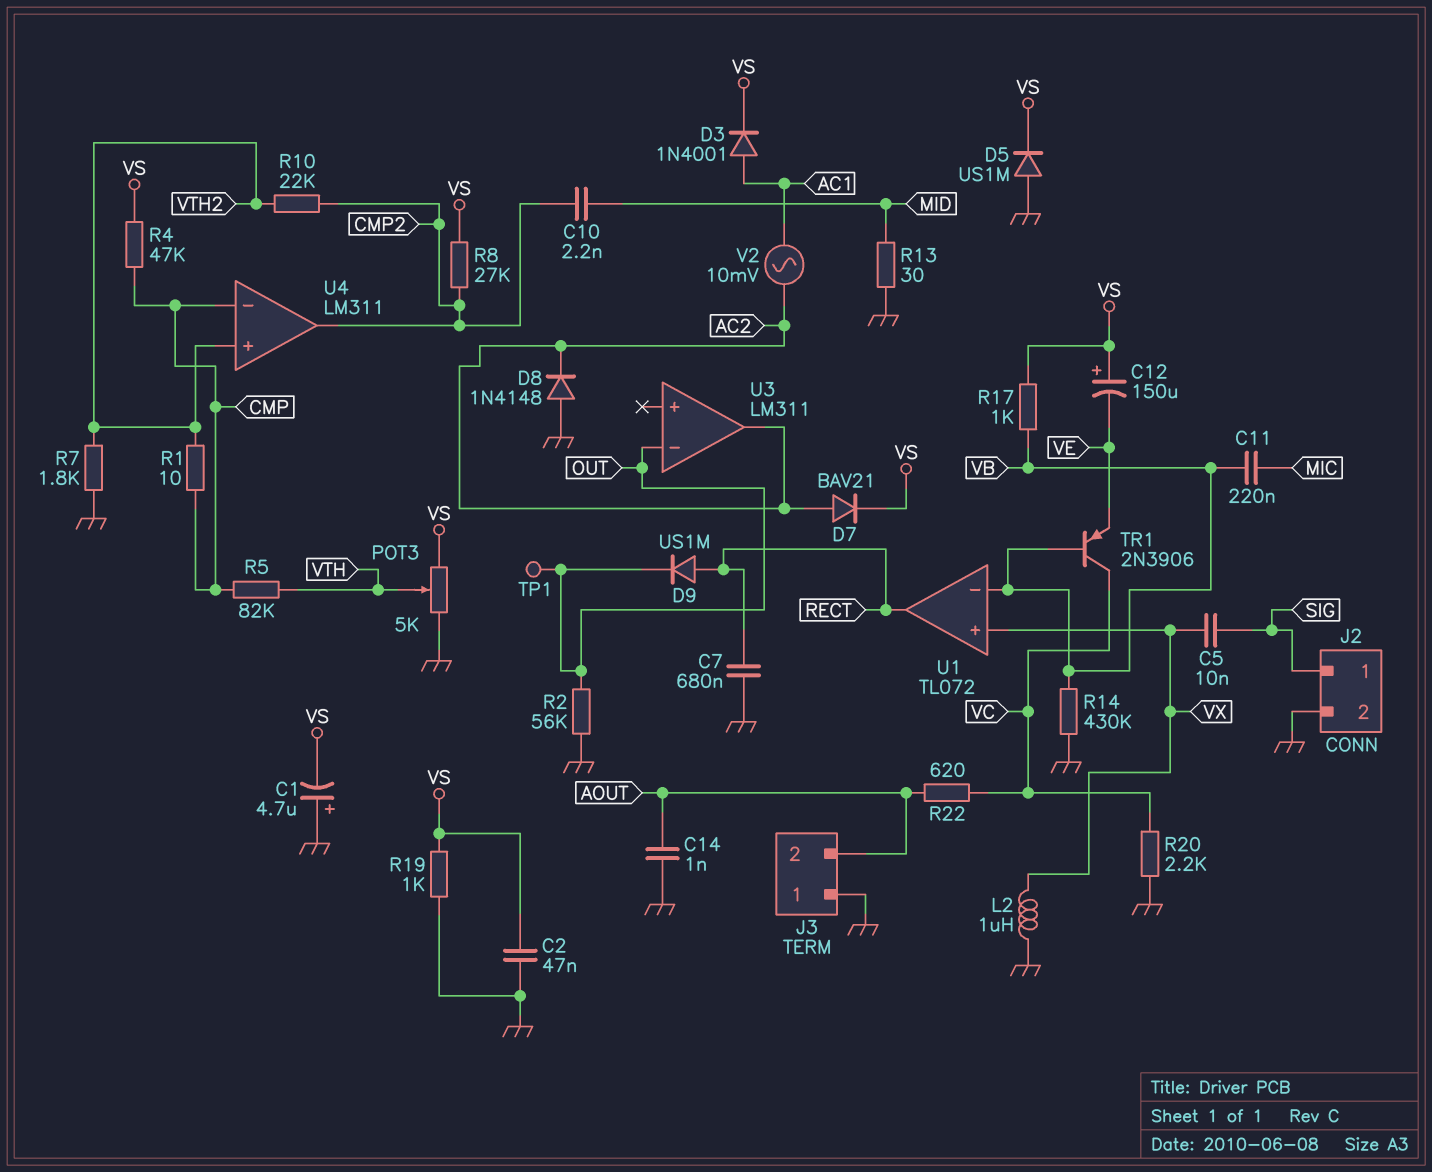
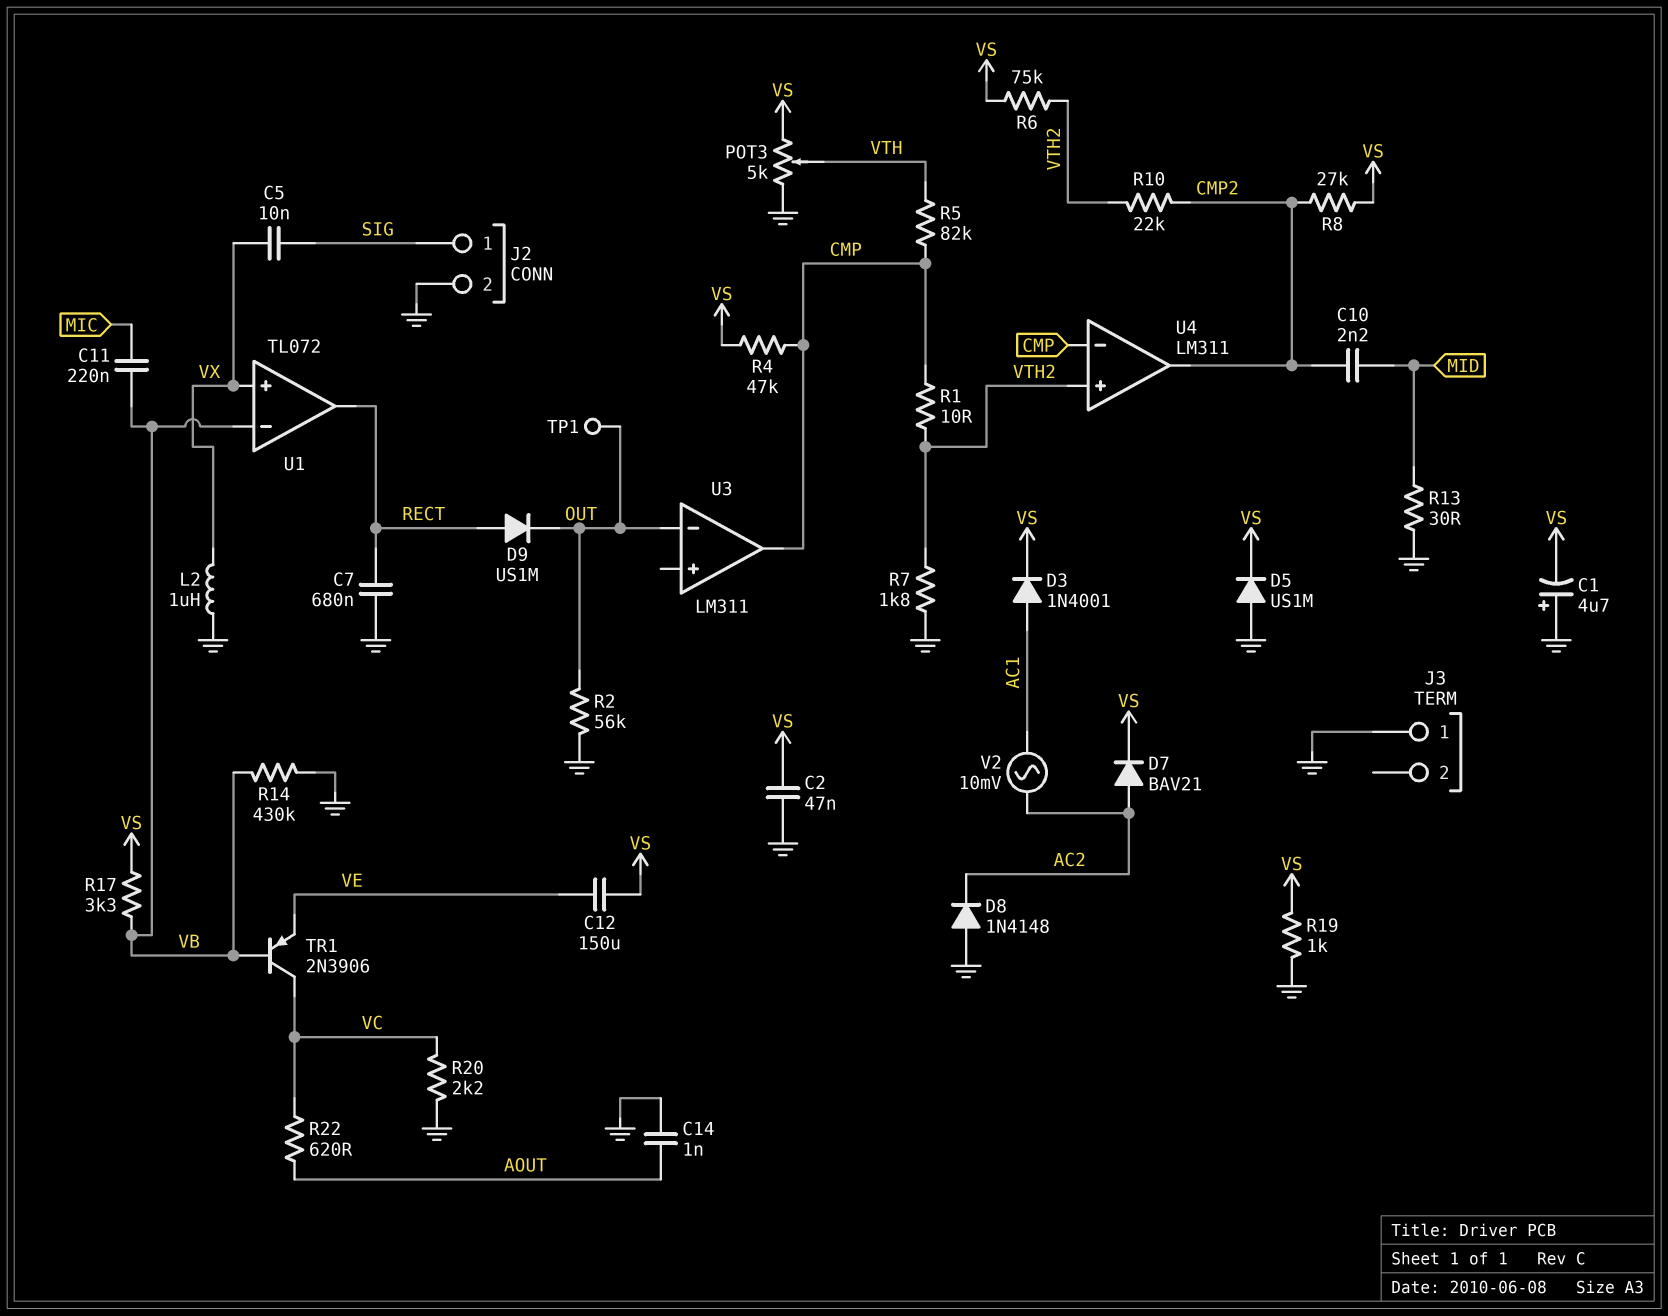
C12: 150uF (plus VS, minus VE) -> 150uF (VE, VS)
J3 pin 2: AOUT -> none
R6: none -> 75k (VS, VTH2)
R17: 1k (VB, VS) -> 3.3k (VB, VS)
U3 pin out: AC2 -> CMP

